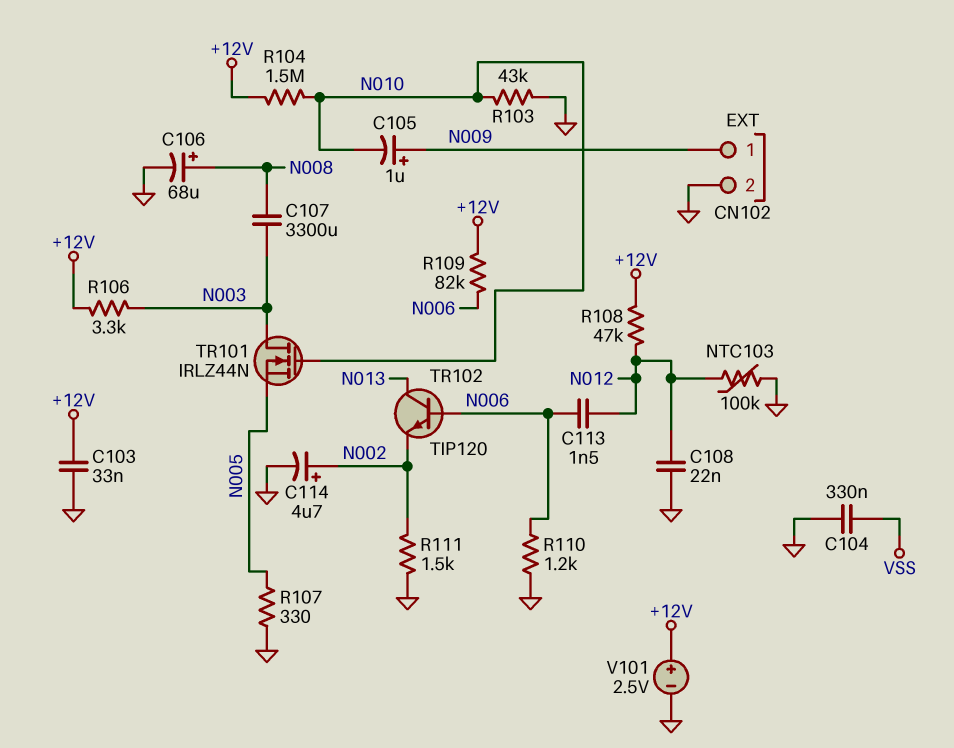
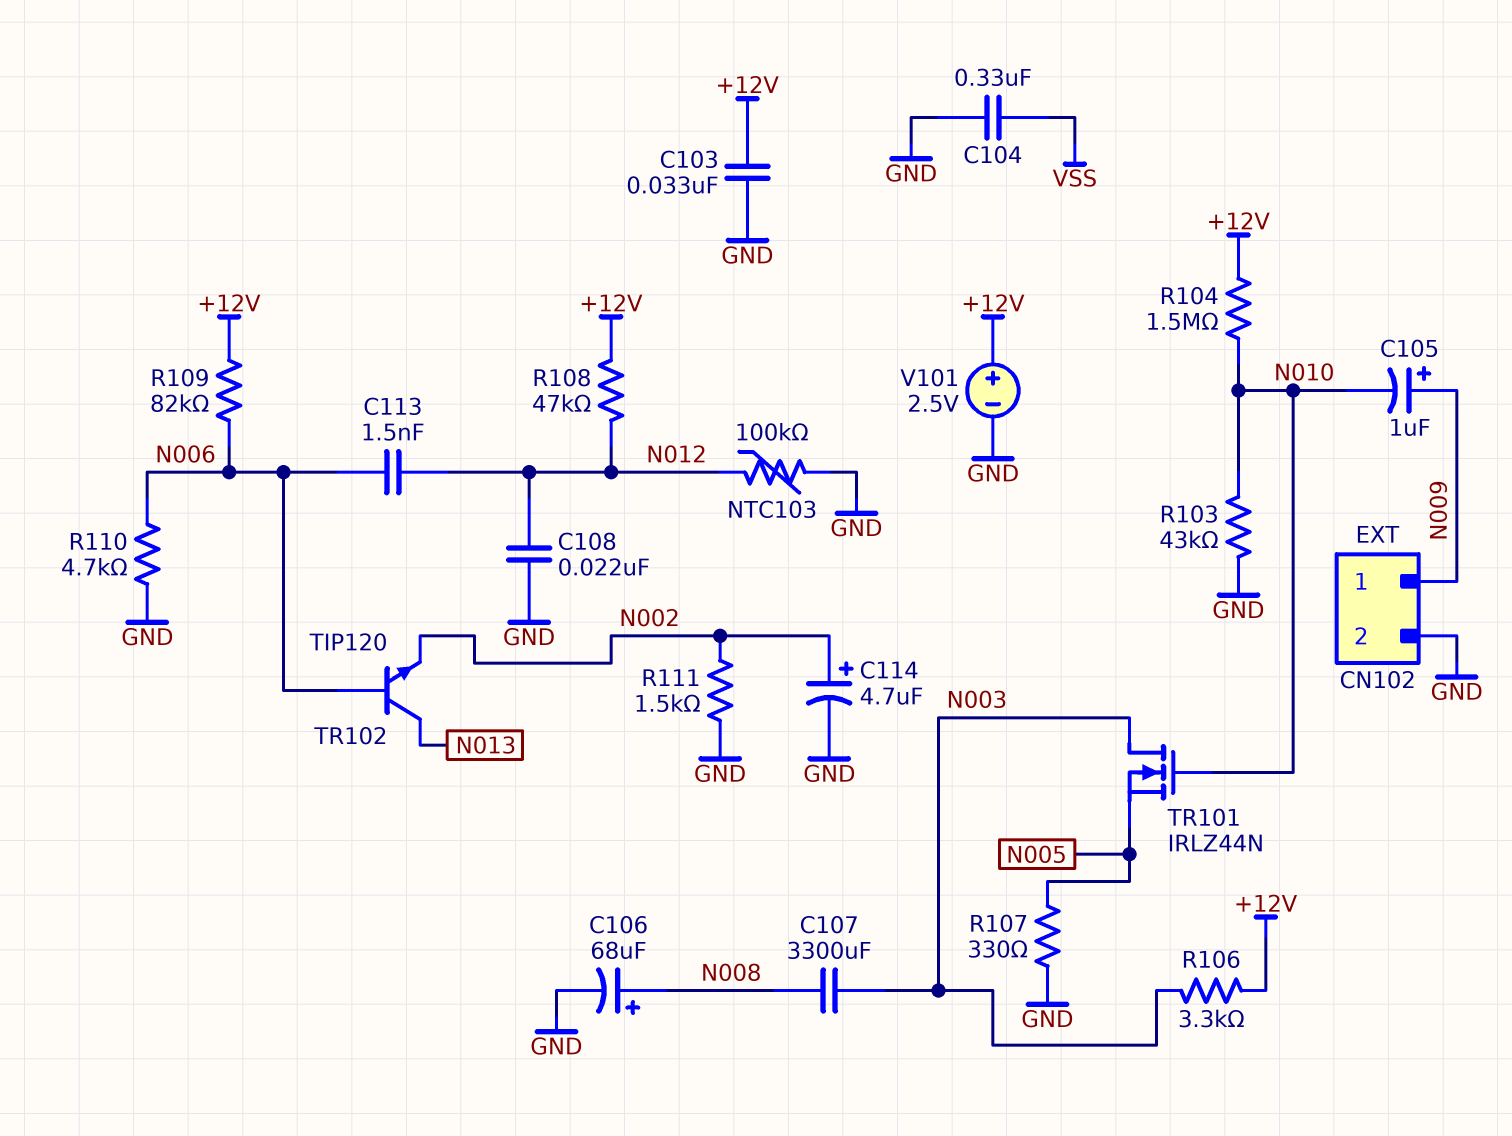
R110: 1.2k (GND, N006) -> 4.7k (GND, N006)

